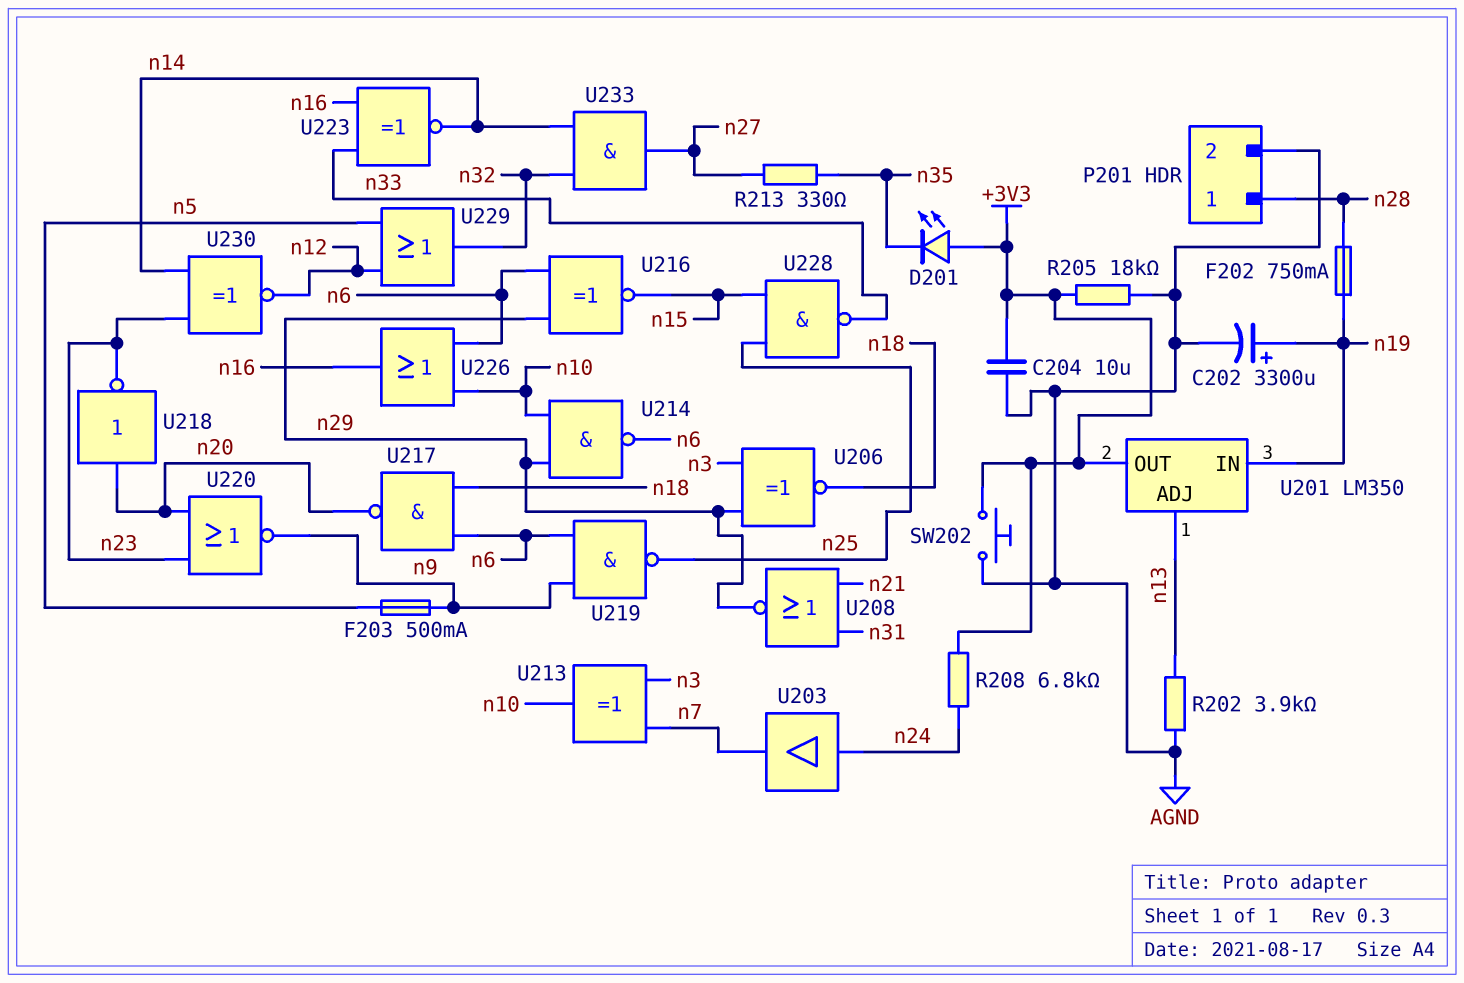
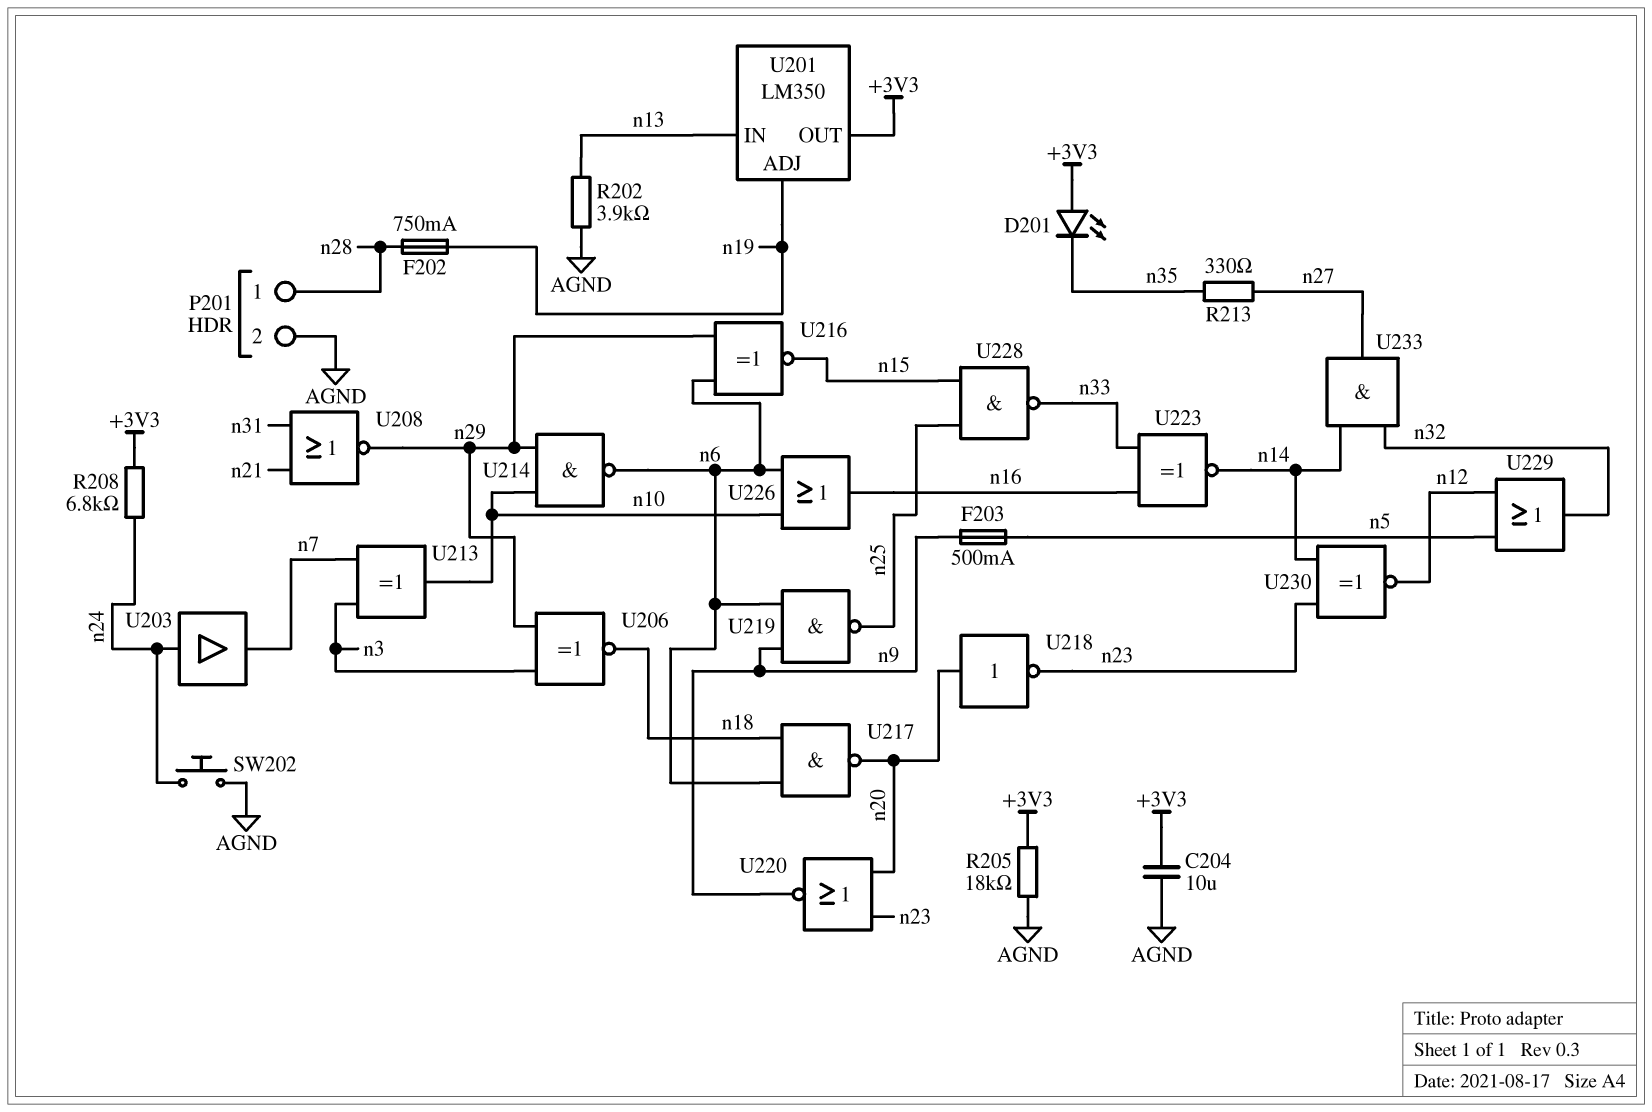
C202: 3300uF (plus n19, minus AGND) -> none
SW202: button (+3V3, AGND) -> button (AGND, n24)
U201 pin ADJ: n13 -> n19
U201 pin IN: n19 -> n13

